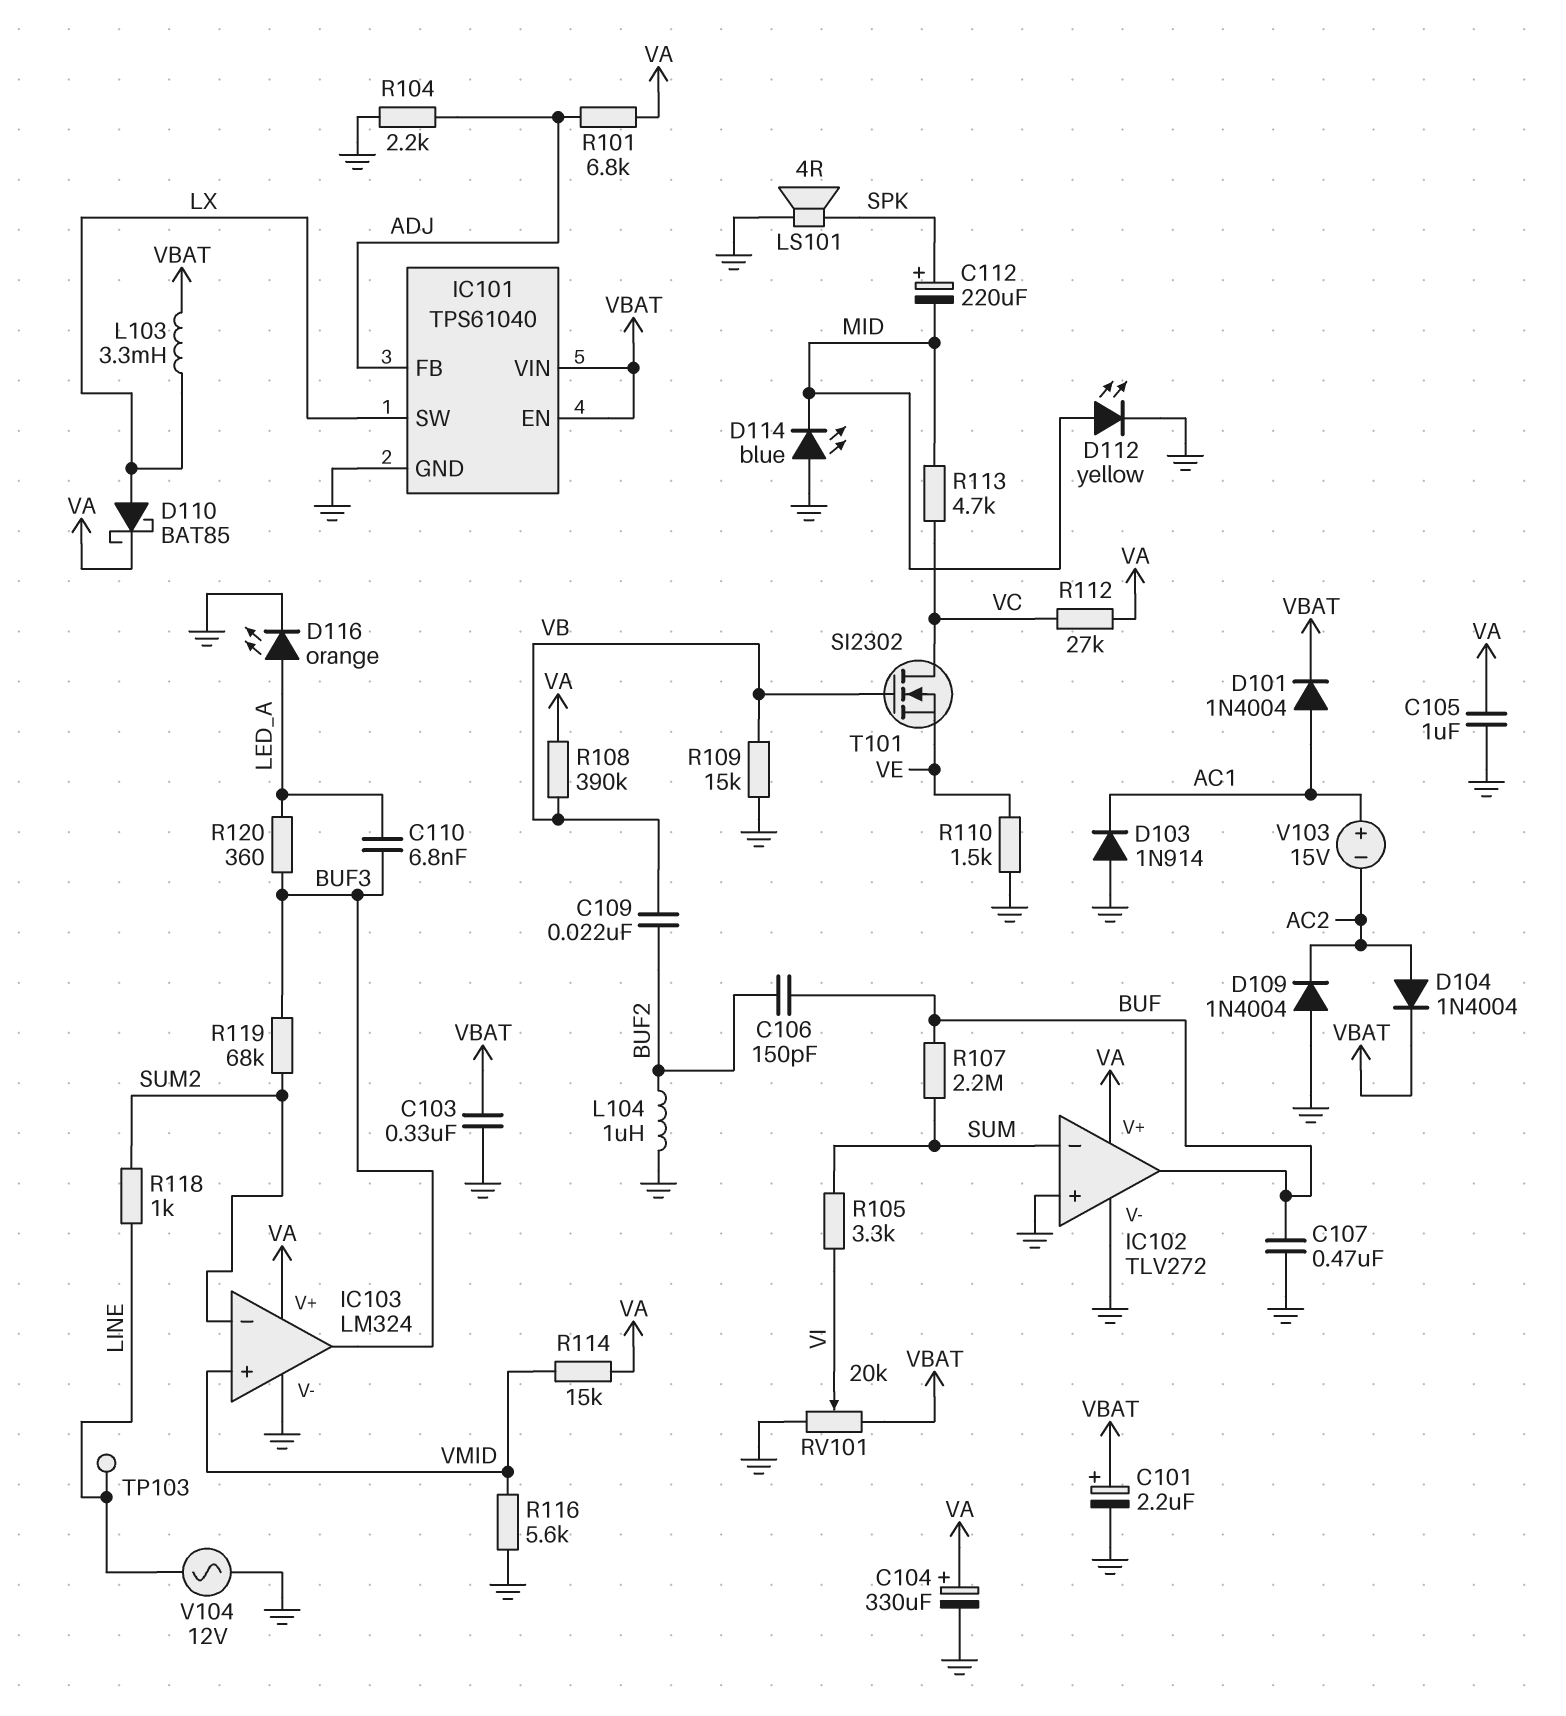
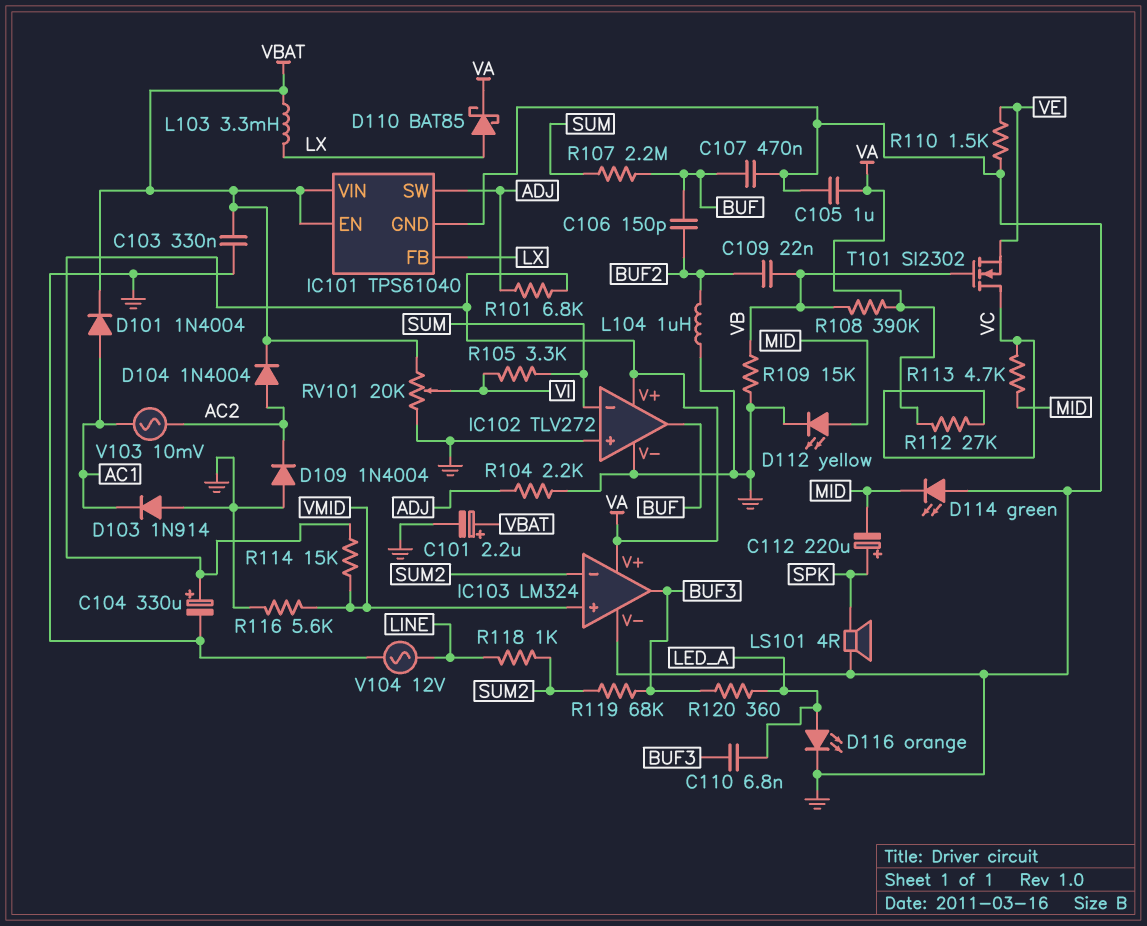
D114: LED blue (A GND, K MID) -> LED green (A GND, K MID)
IC101 pin FB: ADJ -> LX
IC101 pin SW: LX -> ADJ
TP103: test point (LINE) -> none
V103: 15V (plus AC1, minus AC2) -> AC 10mV (AC1, AC2)

